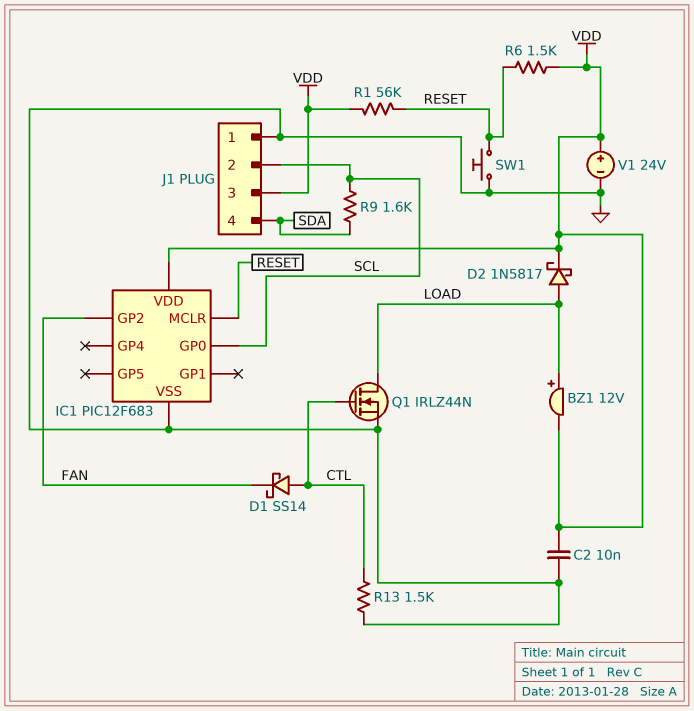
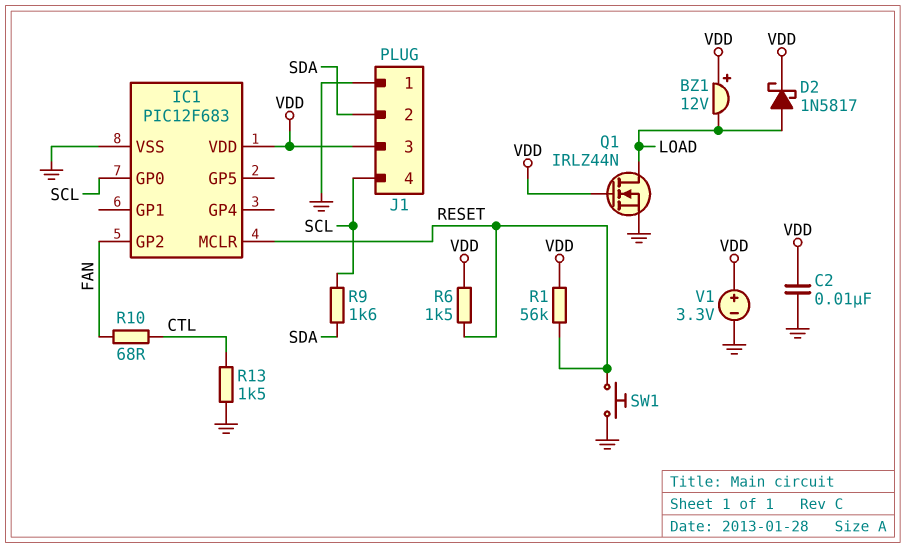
BZ1: buzzer 12V (plus LOAD, minus VDD) -> buzzer 12V (plus VDD, minus LOAD)
D1: schottky SS14 (A CTL, K FAN) -> none
J1 pin 2: SCL -> SDA
J1 pin 4: SDA -> SCL
Q1: NMOS IRLZ44N (G CTL, D LOAD, S GND) -> NMOS IRLZ44N (G VDD, D LOAD, S GND)
R10: none -> 68 (CTL, FAN)
V1: 24V (plus VDD, minus GND) -> 3.3V (plus VDD, minus GND)

